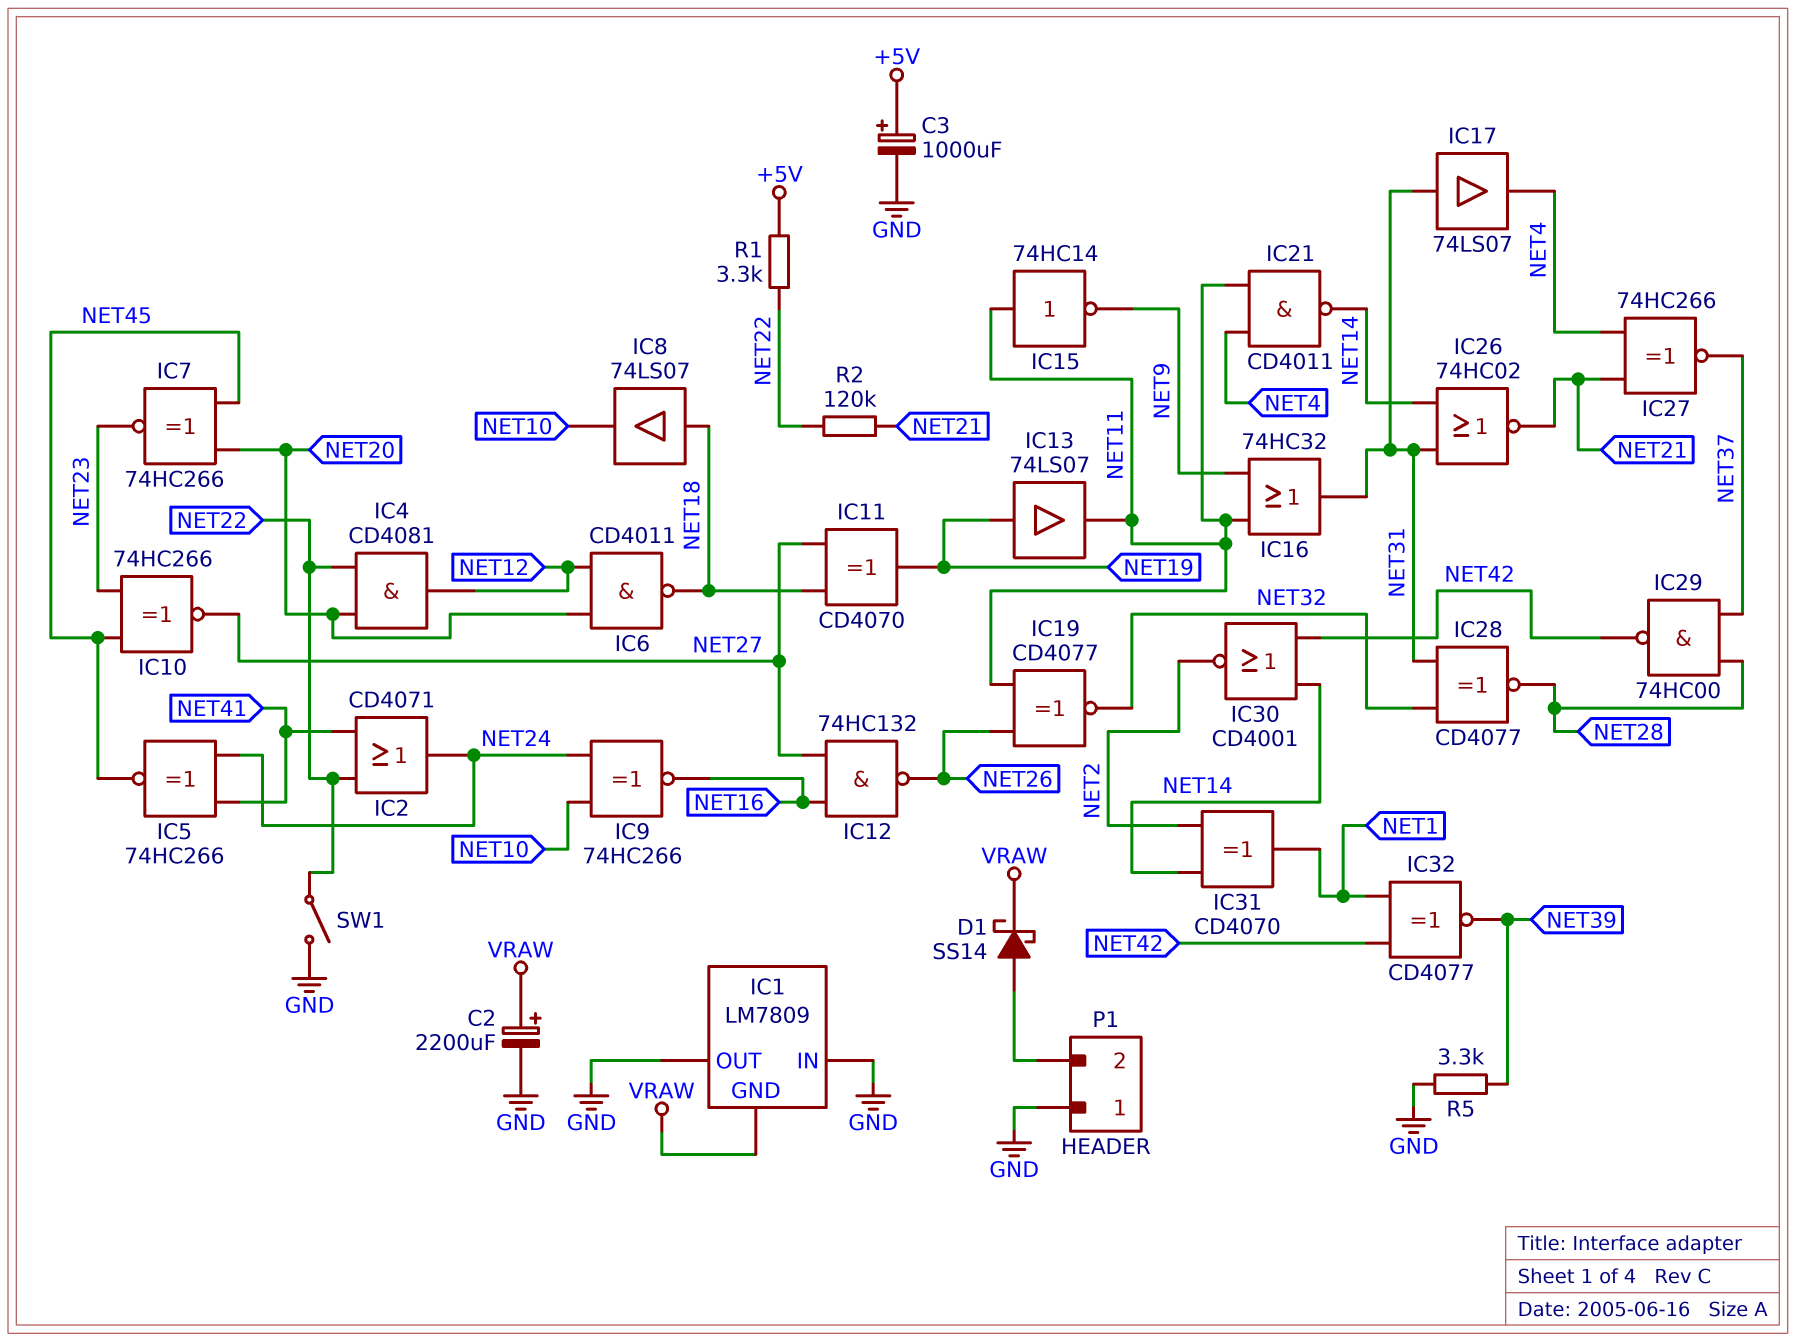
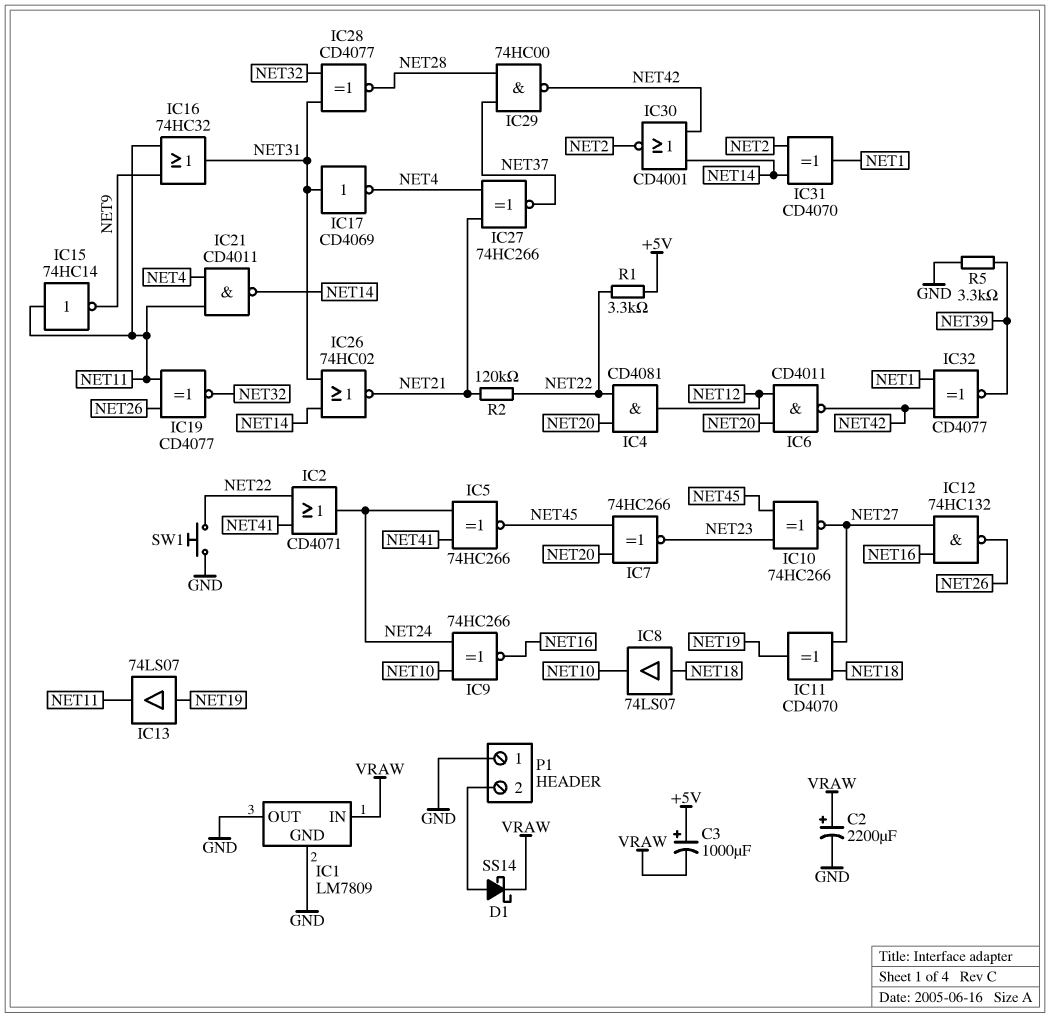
C3: 1000uF (plus +5V, minus GND) -> 1000uF (plus +5V, minus VRAW)
IC1 pin GND: VRAW -> GND
IC1 pin IN: GND -> VRAW
IC6: NAND CD4011 (in NET12, in NET20, out NET18) -> NAND CD4011 (in NET12, in NET20, out NET42)
IC17: buffer 74LS07 (in NET31, out NET4) -> NOT CD4069 (in NET31, out NET4)
SW1: switch (GND, NET22) -> button (GND, NET22)

